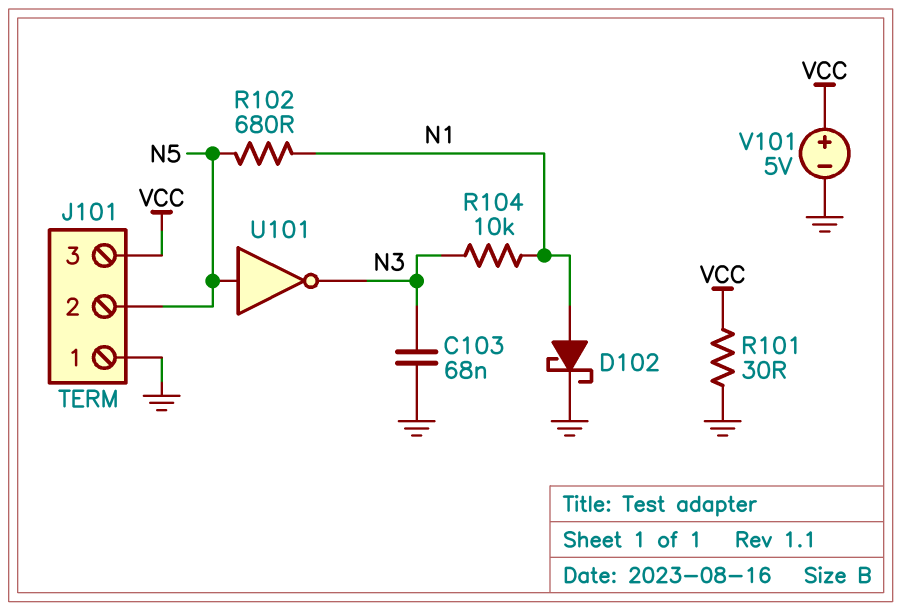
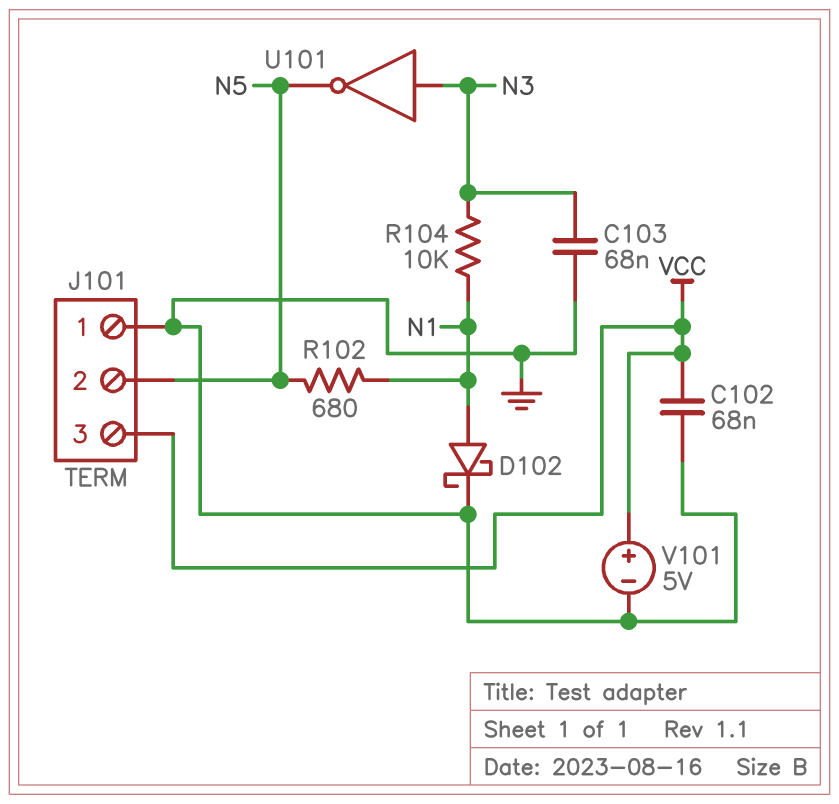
C102: none -> 68nF (GND, VCC)
R101: 30 (GND, VCC) -> none
U101: NOT (in N5, out N3) -> NOT (in N3, out N5)

